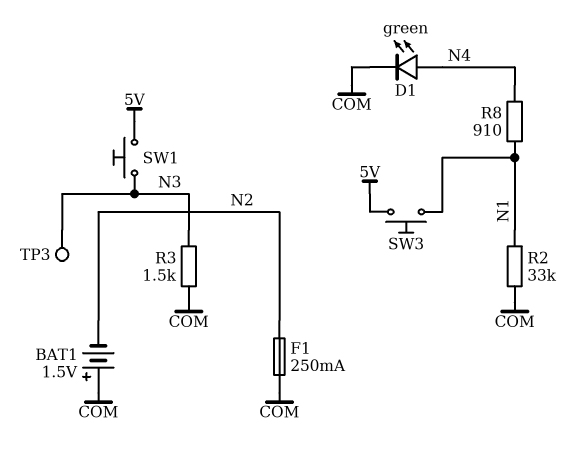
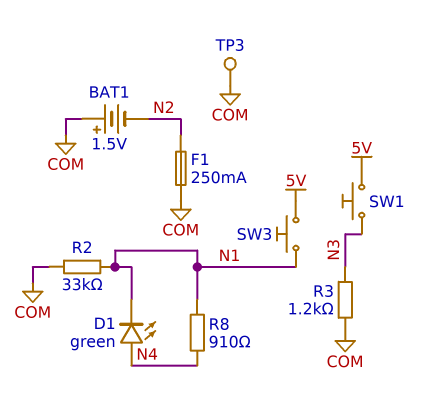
D1: LED green (A N4, K COM) -> LED green (A N4, K N1)
R3: 1.5k (COM, N3) -> 1.2k (COM, N3)
TP3: test point (N3) -> test point (COM)

